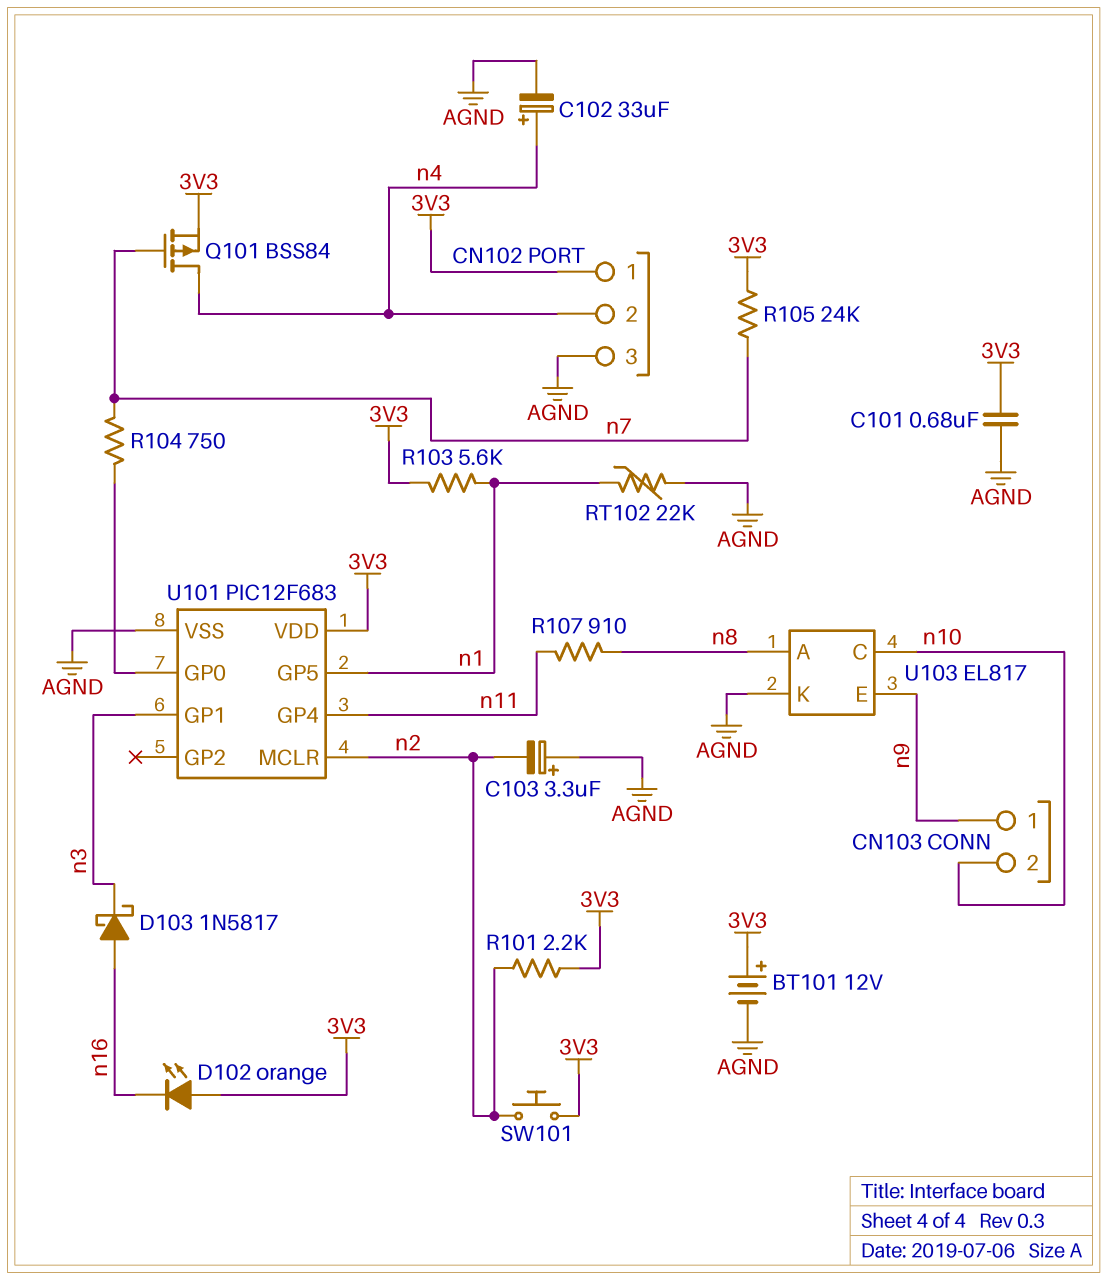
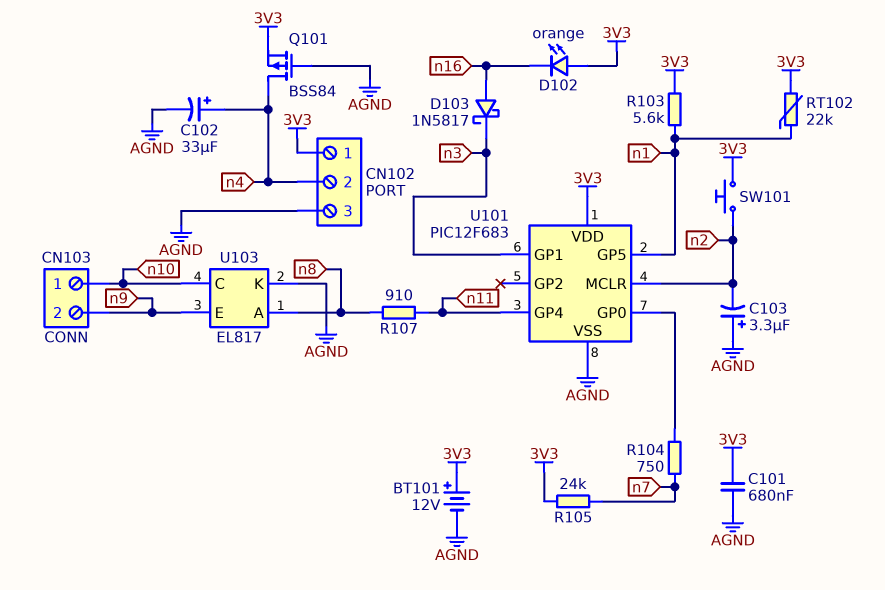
CN103 pin 1: n9 -> n10
CN103 pin 2: n10 -> n9
Q101: PMOS BSS84 (G n7, D n4, S 3V3) -> PMOS BSS84 (G AGND, D n4, S 3V3)
R101: 2.2k (3V3, n2) -> none
RT102: 22k (AGND, n1) -> 22k (3V3, n1)

